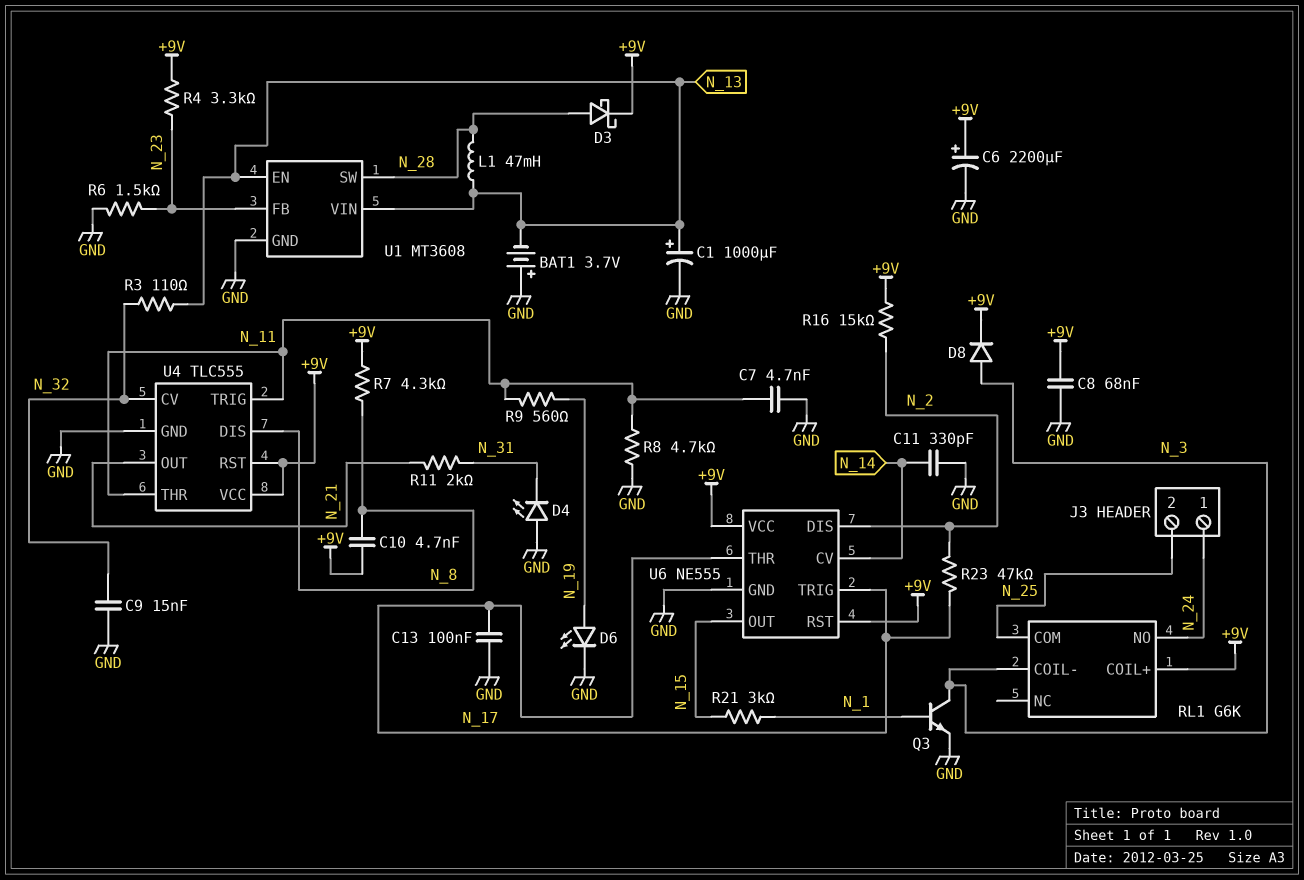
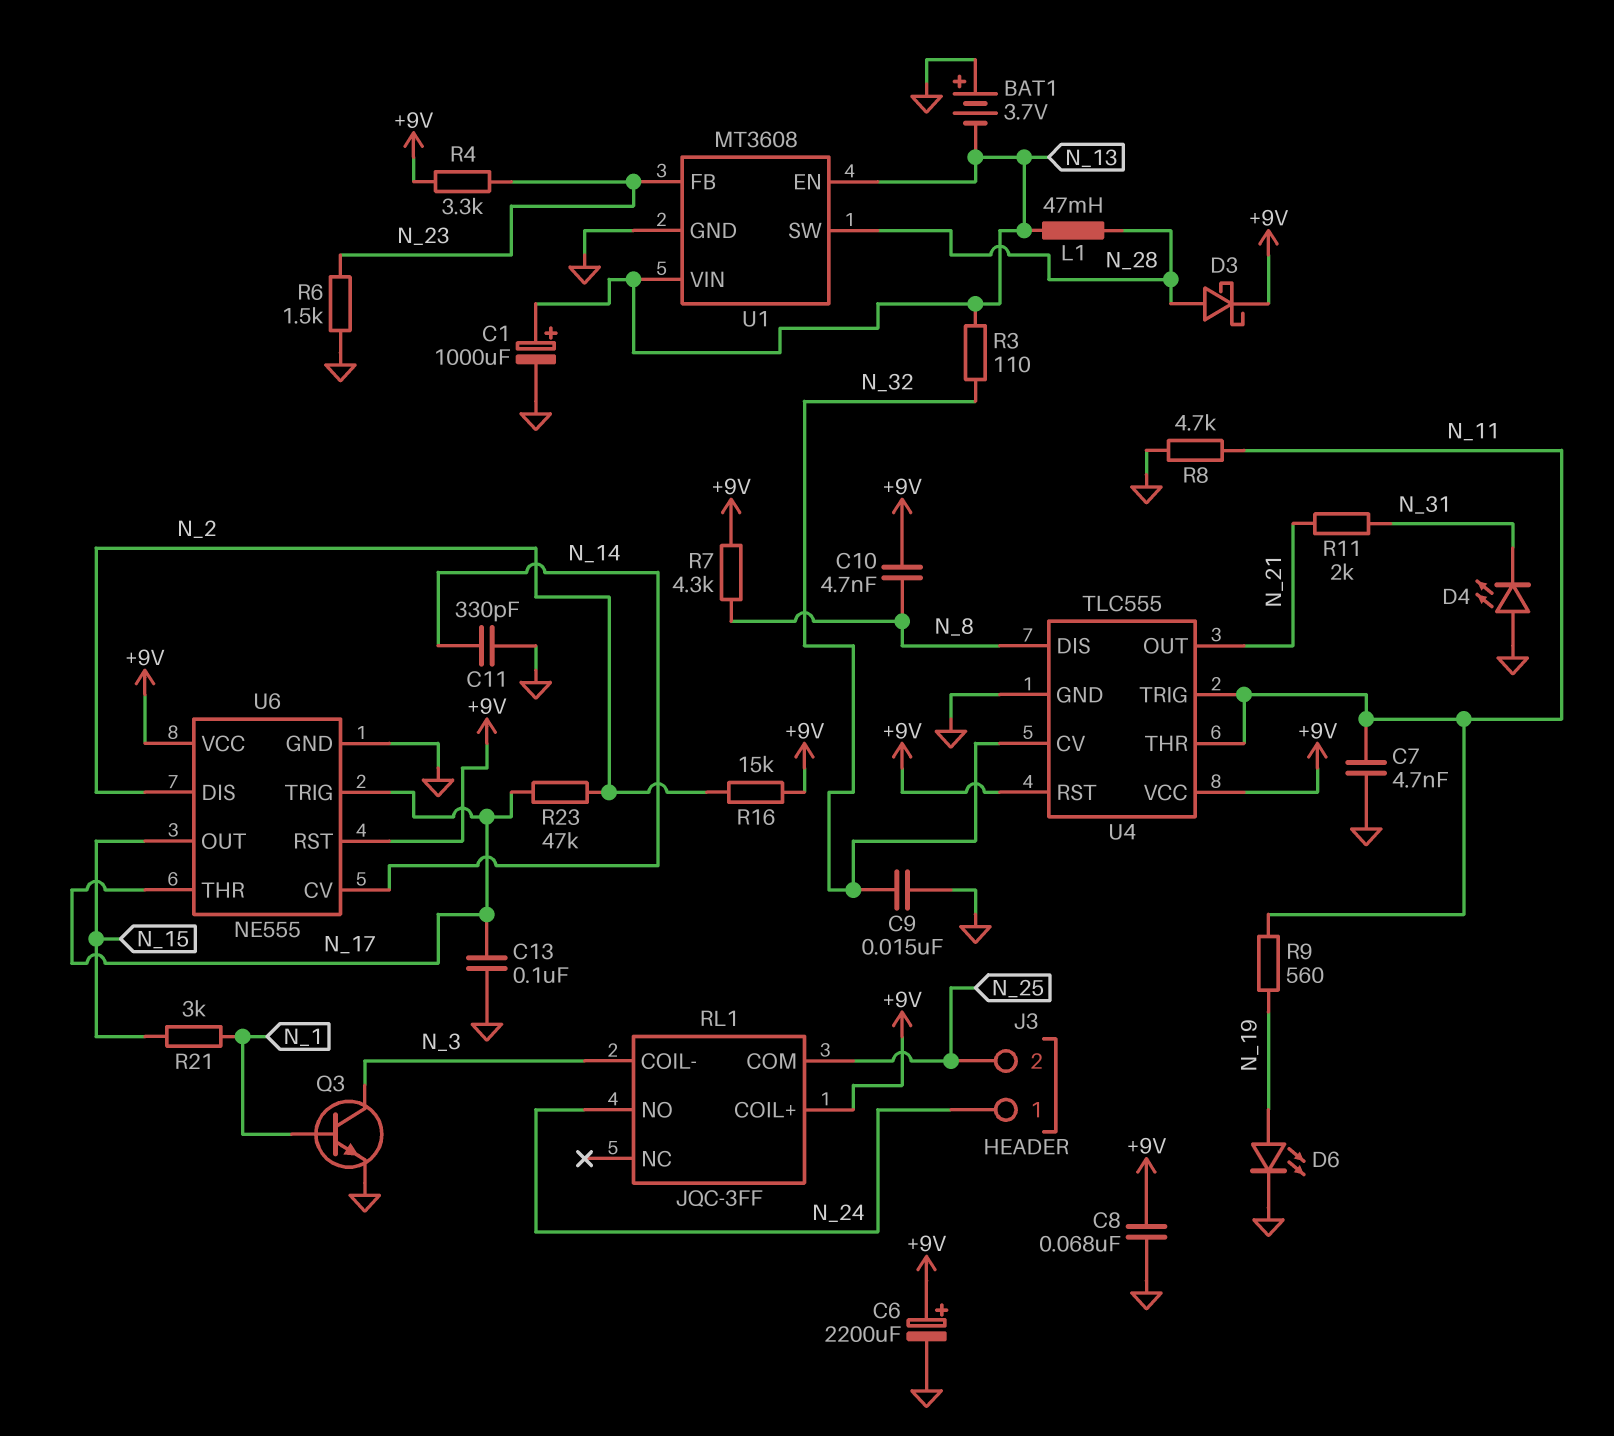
D8: diode (A N_3, K +9V) -> none
RL1: G6K -> JQC-3FF

